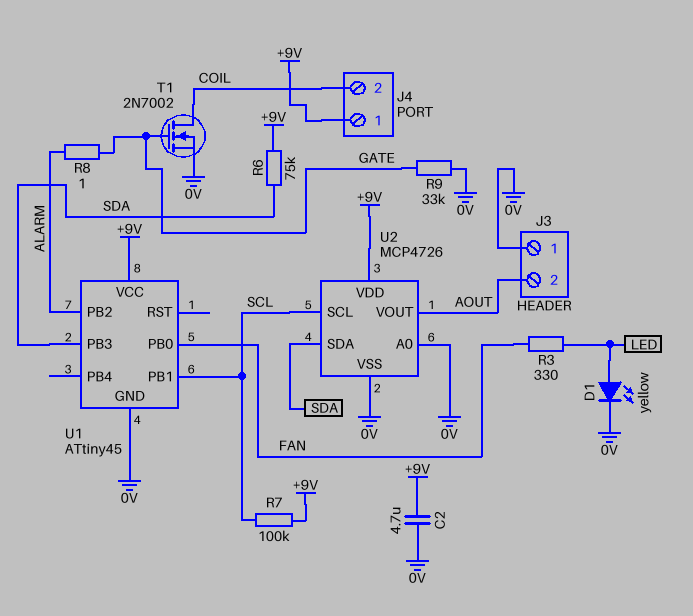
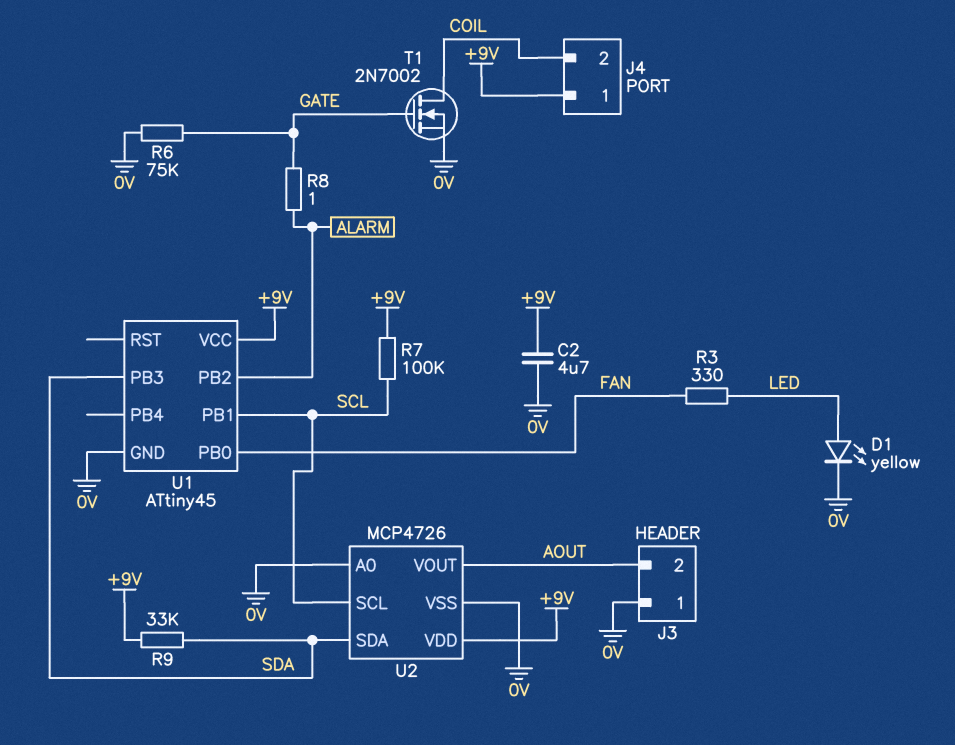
R6: 75k (+9V, SDA) -> 75k (0V, GATE)
R9: 33k (0V, GATE) -> 33k (+9V, SDA)

